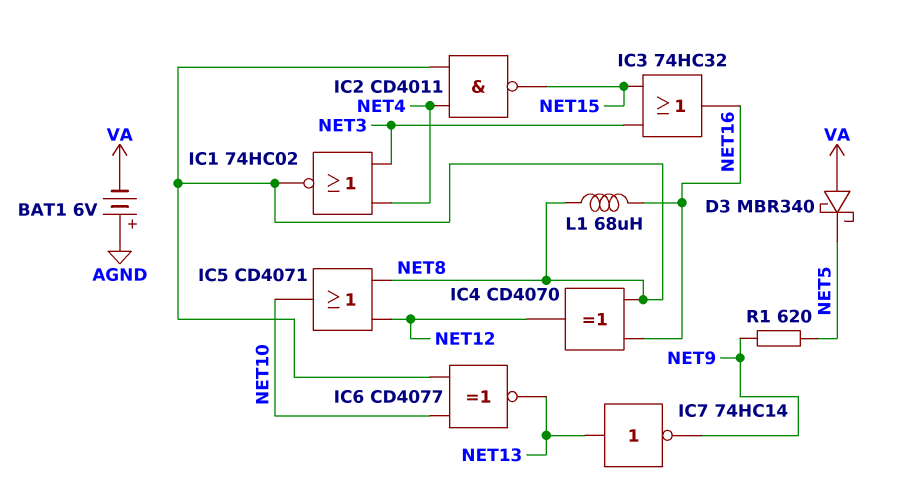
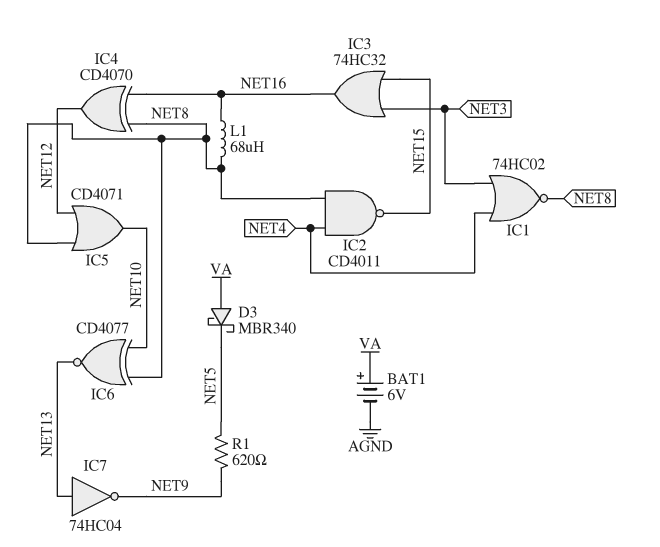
BAT1: 6V (plus AGND, minus VA) -> 6V (plus VA, minus AGND)
IC7: NOT 74HC14 (in NET13, out NET9) -> NOT 74HC04 (in NET13, out NET9)

